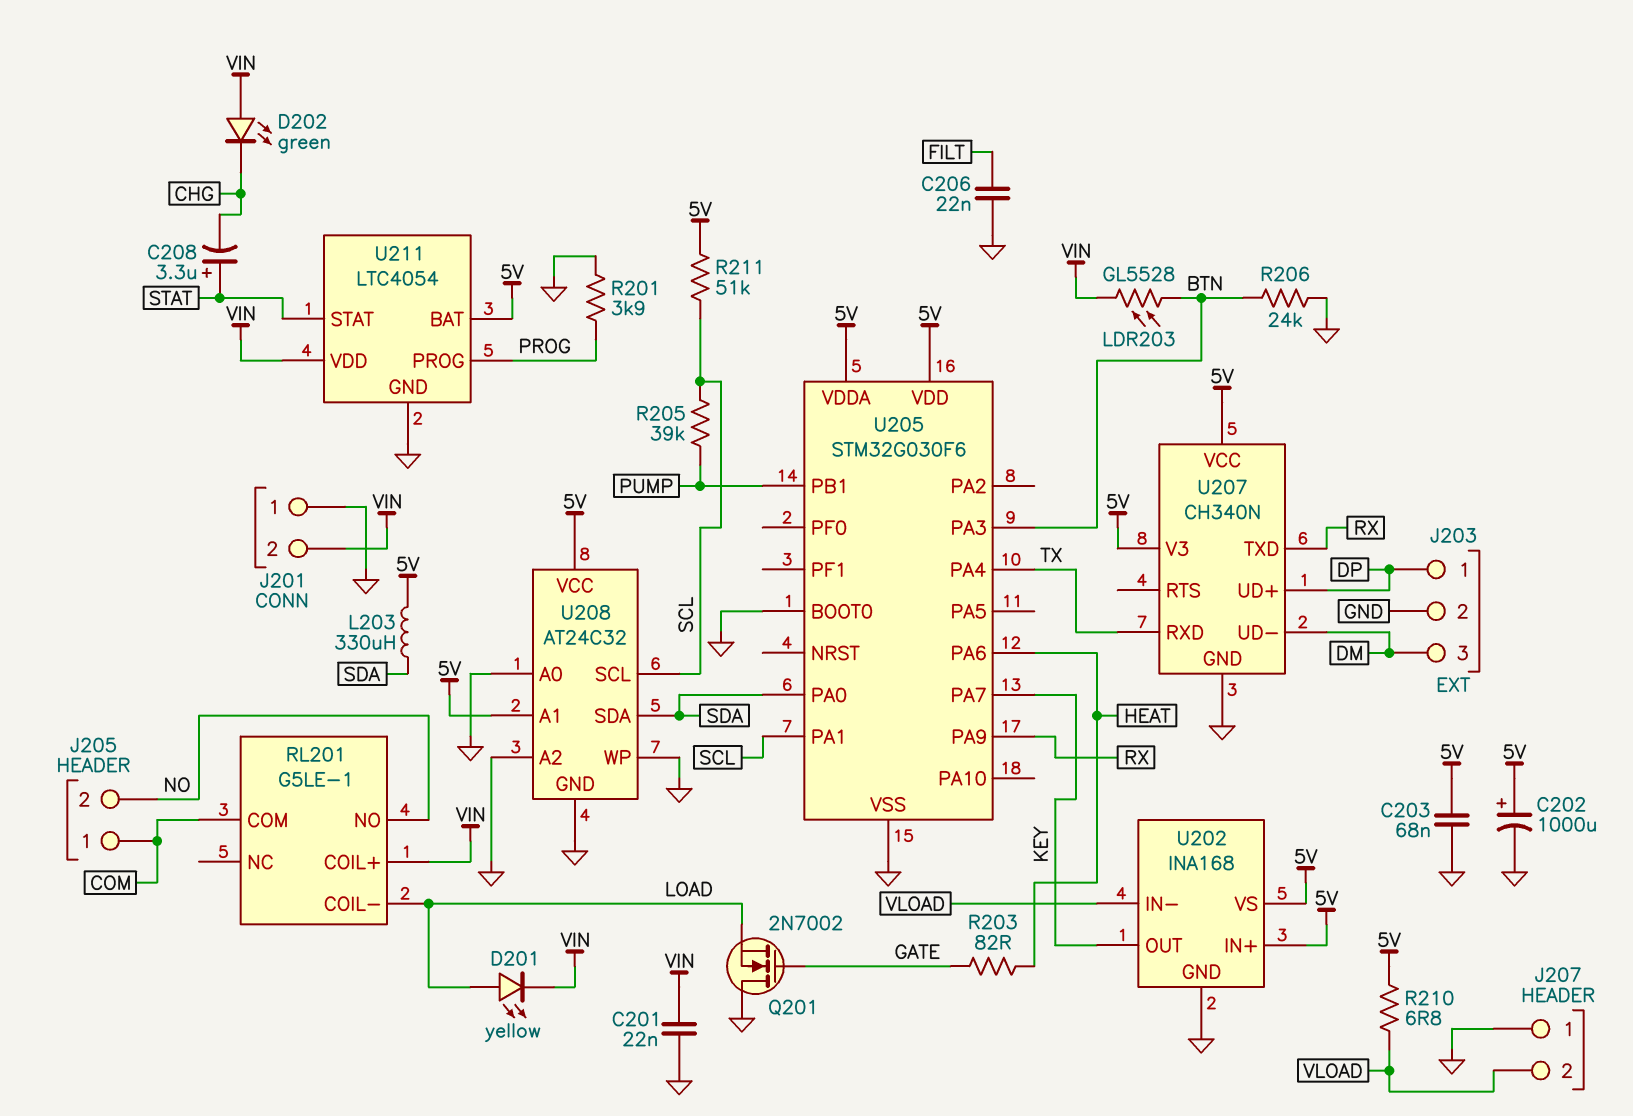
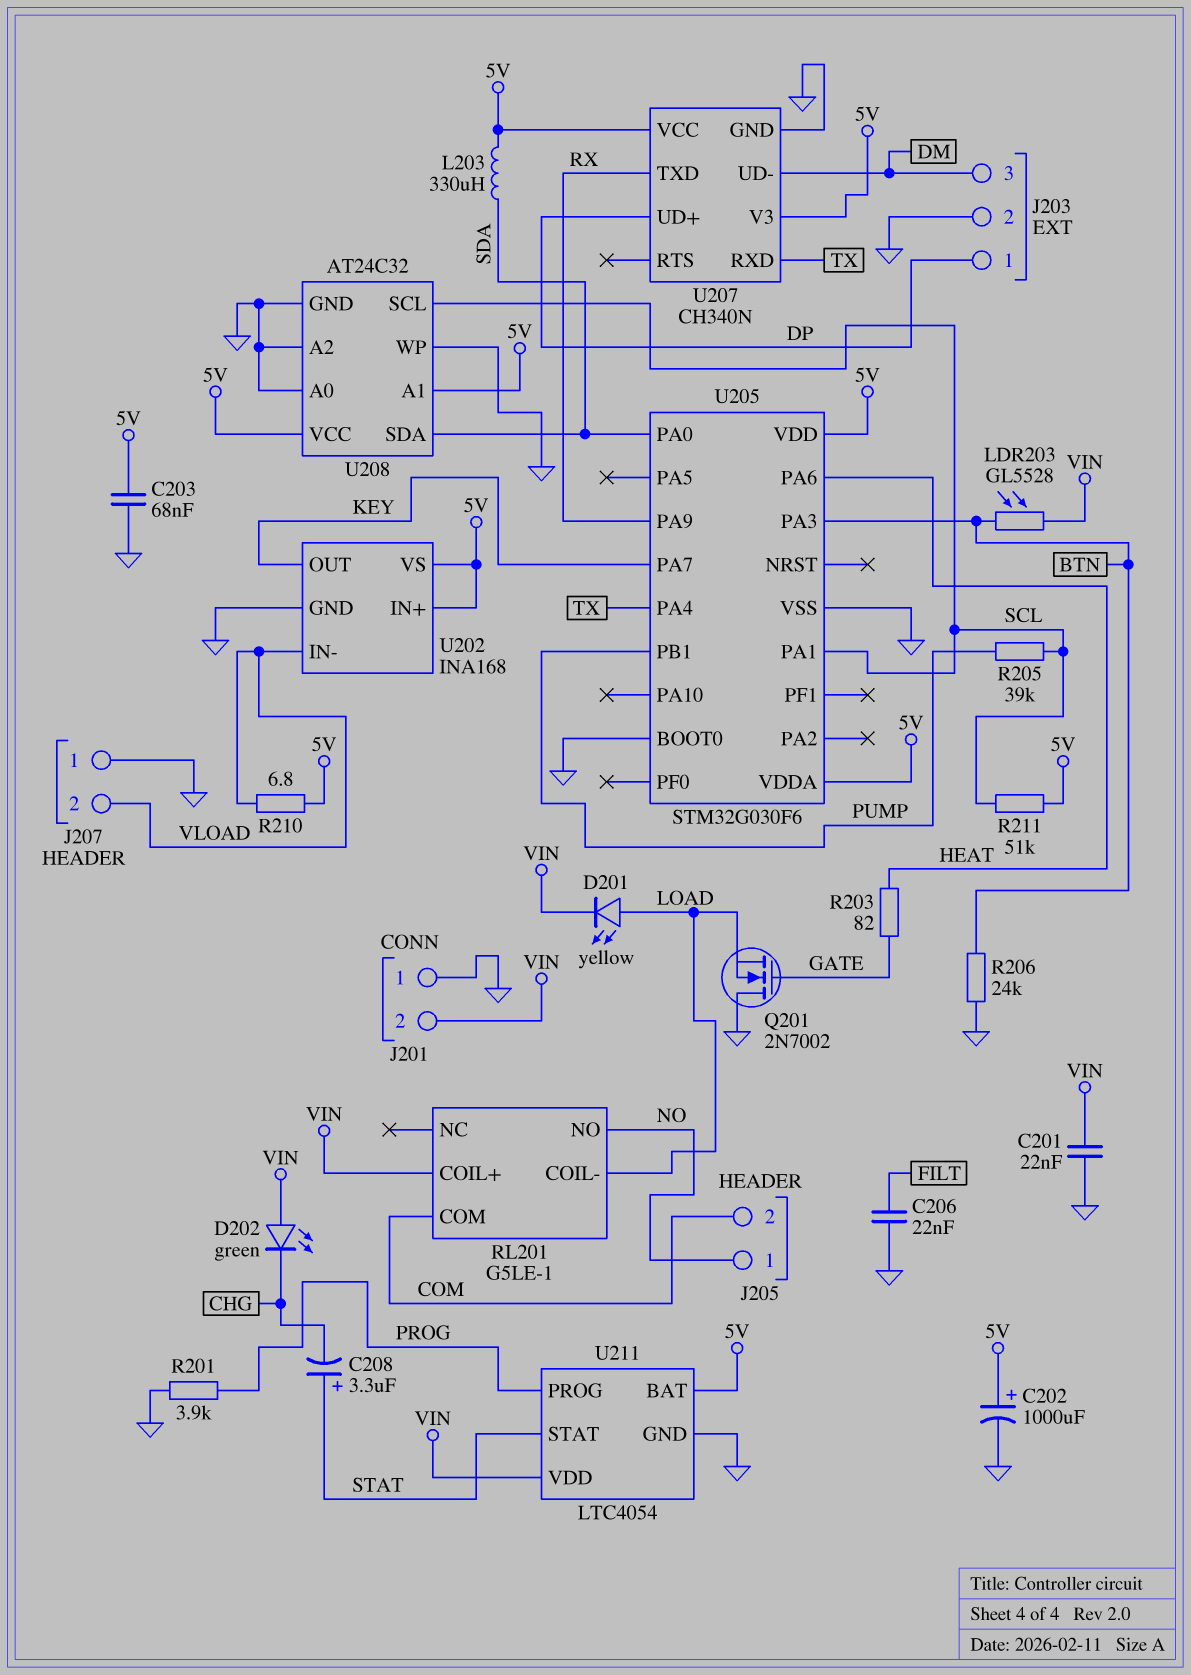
J205 pin 1: COM -> NO
J205 pin 2: NO -> COM

